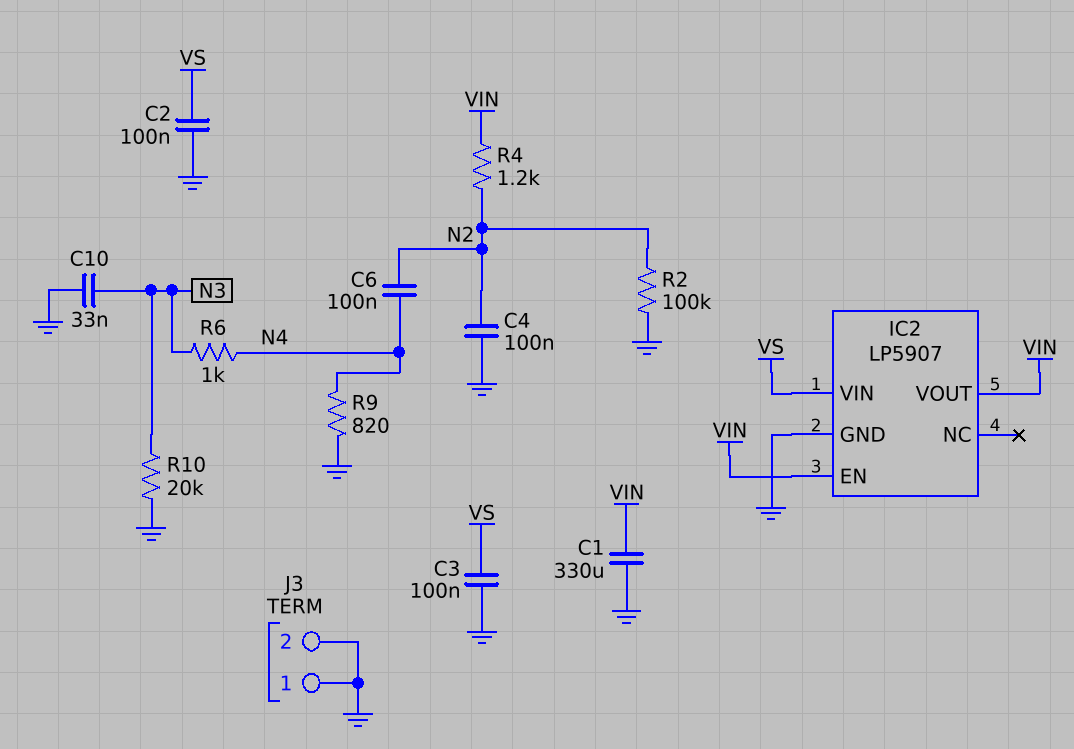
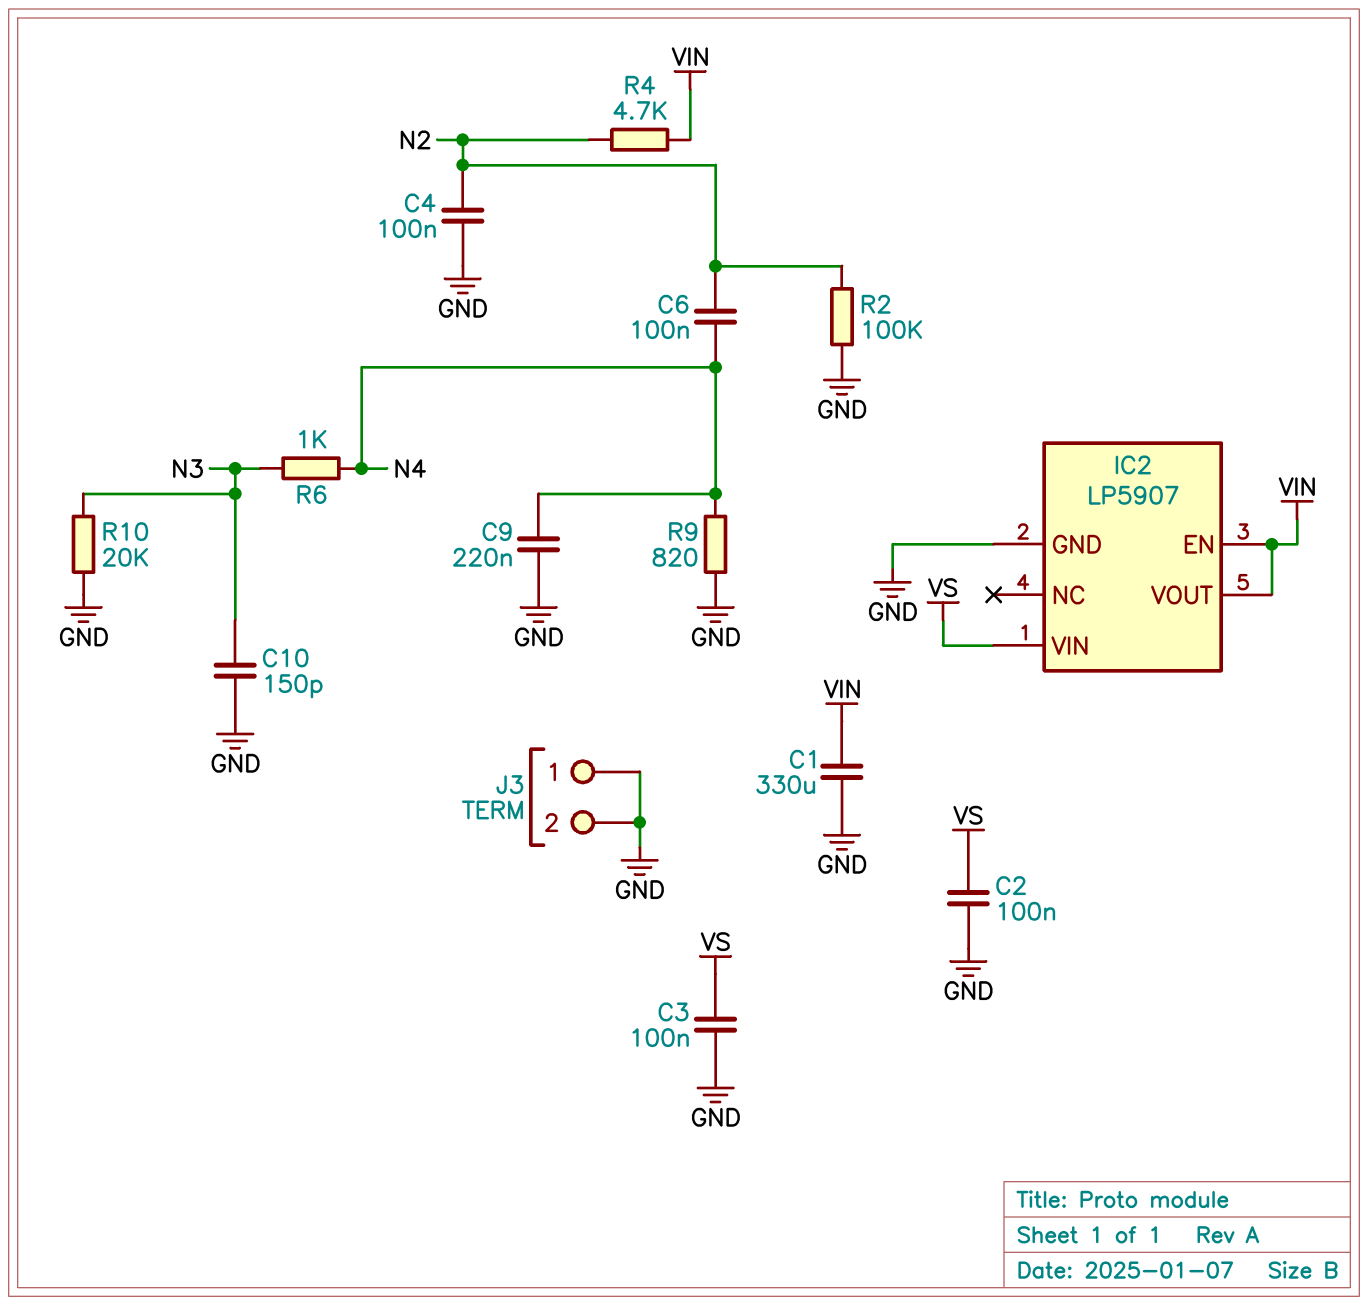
C9: none -> 220nF (GND, N4)
C10: 33nF (GND, N3) -> 150pF (GND, N3)
R4: 1.2k (N2, VIN) -> 4.7k (N2, VIN)

